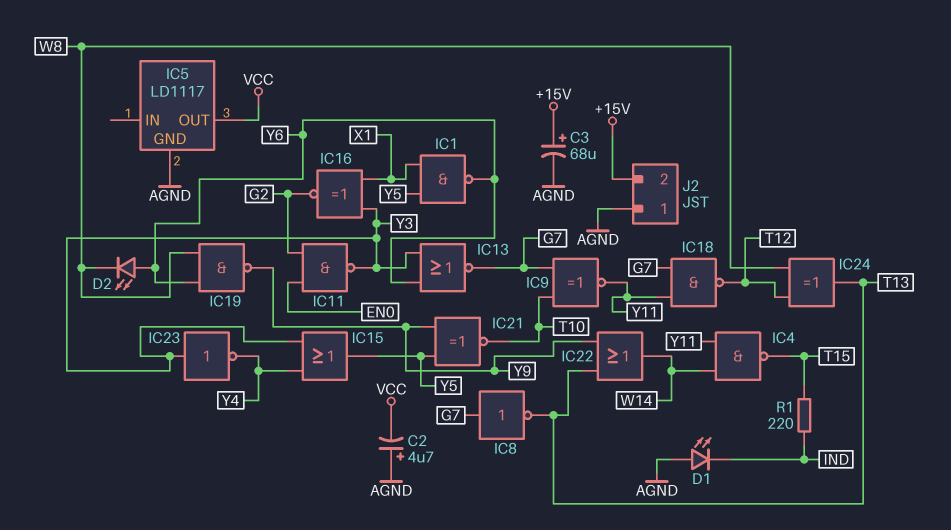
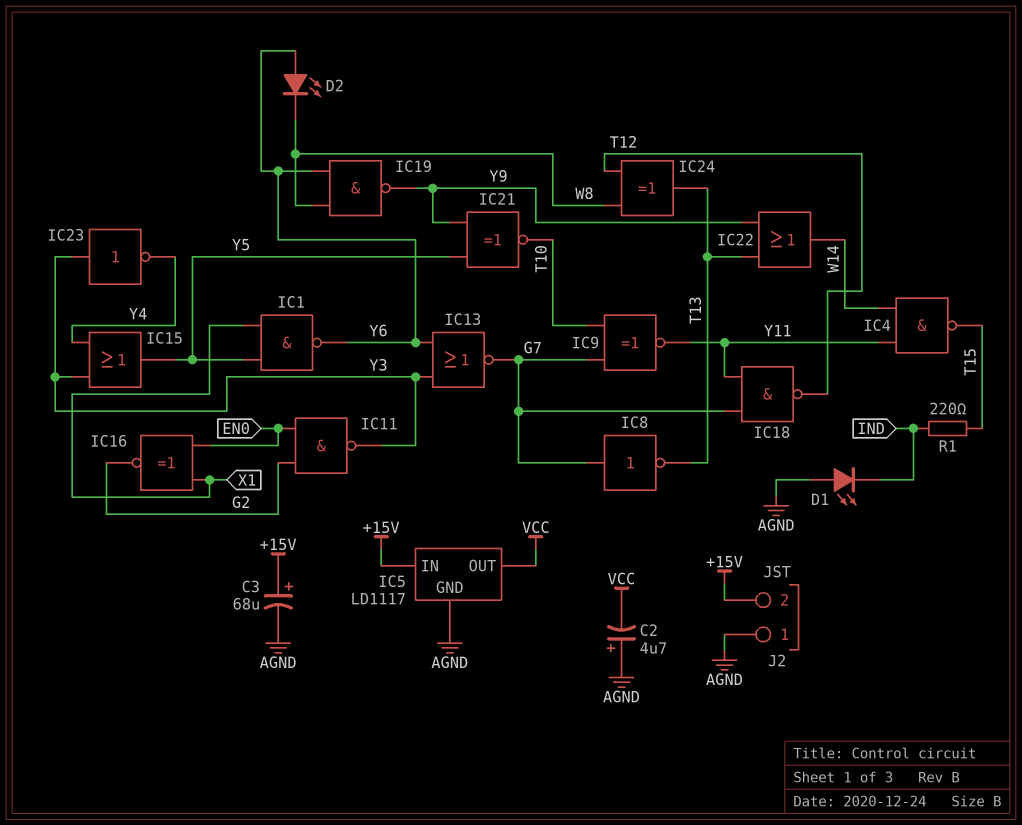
IC5 pin IN: none -> +15V
IC16: XNOR (in X1, in Y3, out G2) -> XNOR (in EN0, in X1, out G2)

